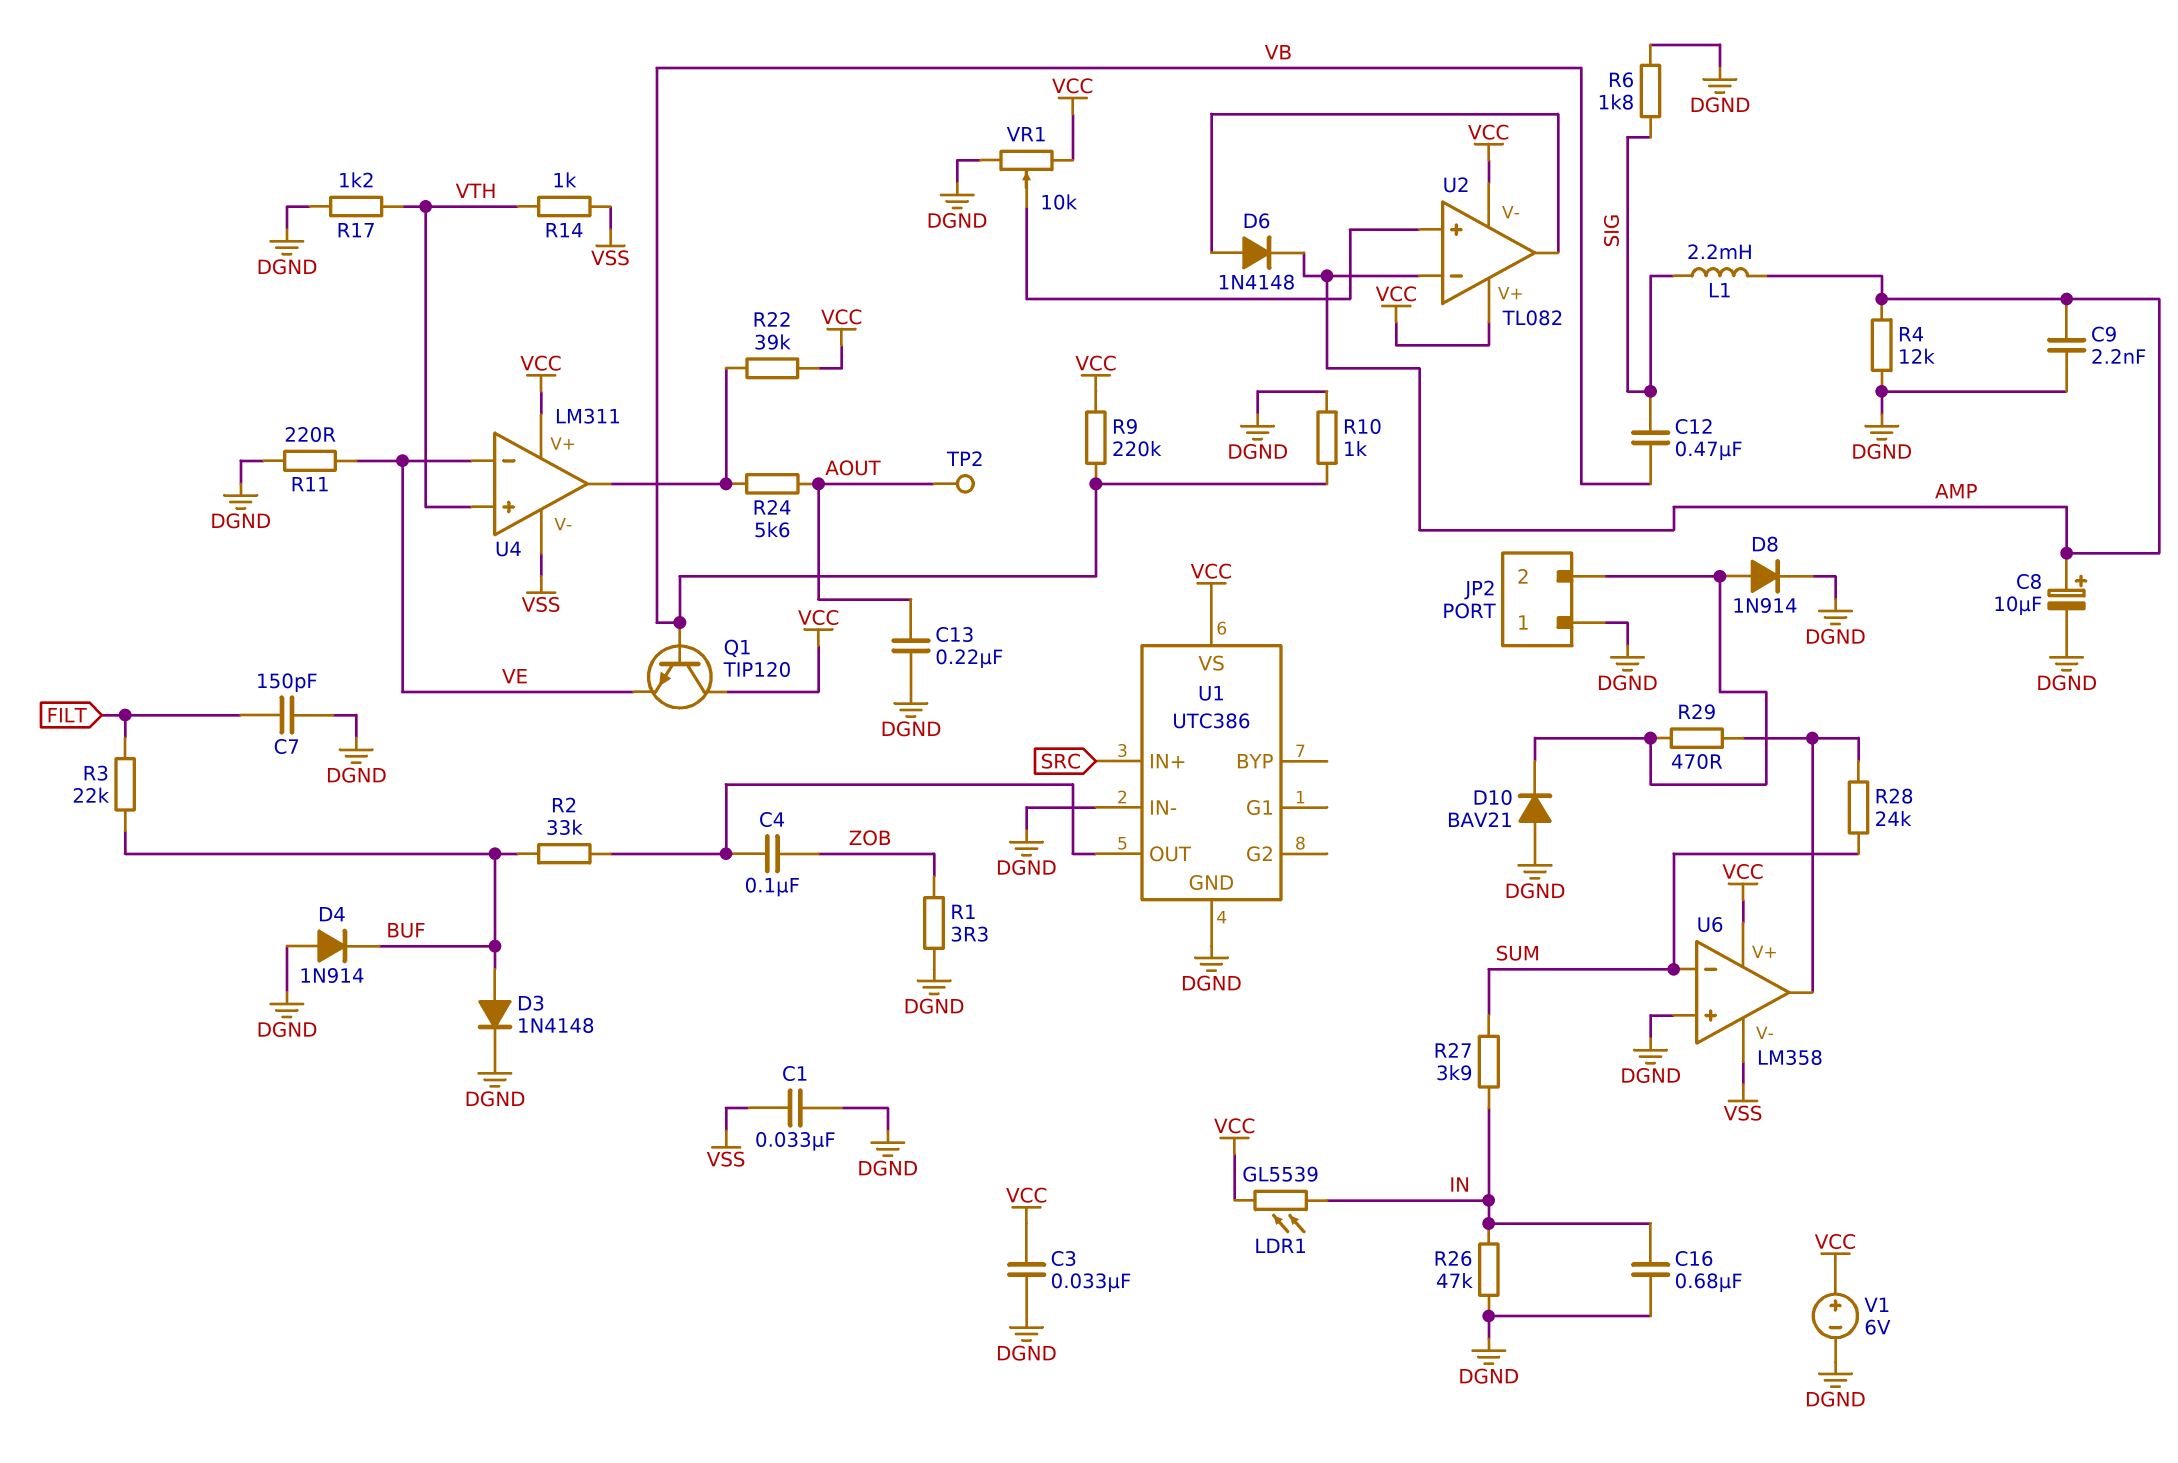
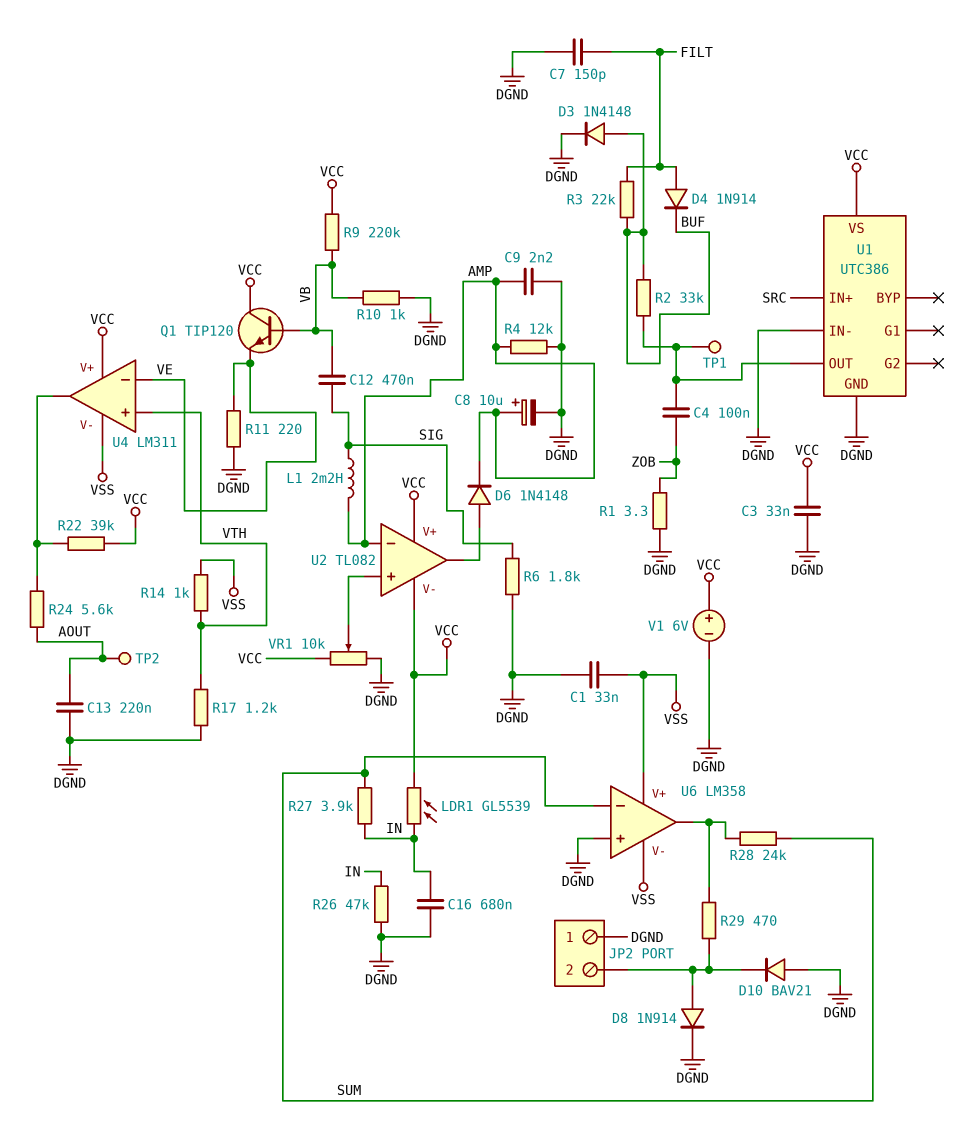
D4: diode 1N914 (A DGND, K BUF) -> diode 1N914 (A FILT, K BUF)
TP1: none -> test point (U1/OUT)
U6 pin V+: VCC -> VSS

